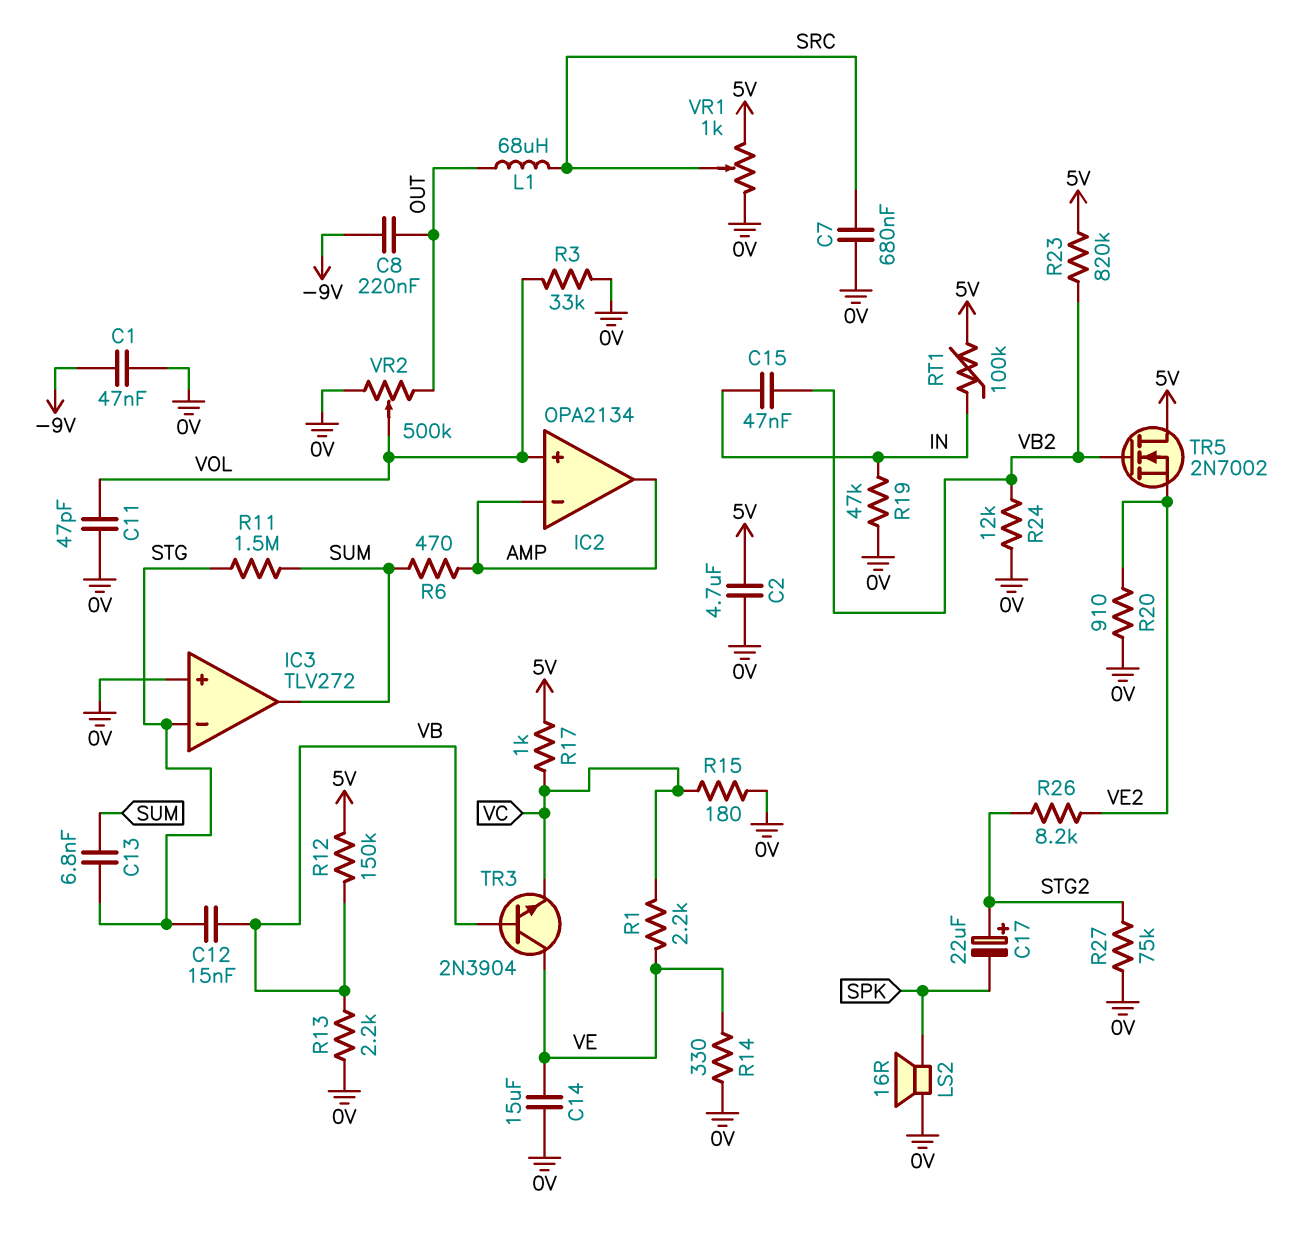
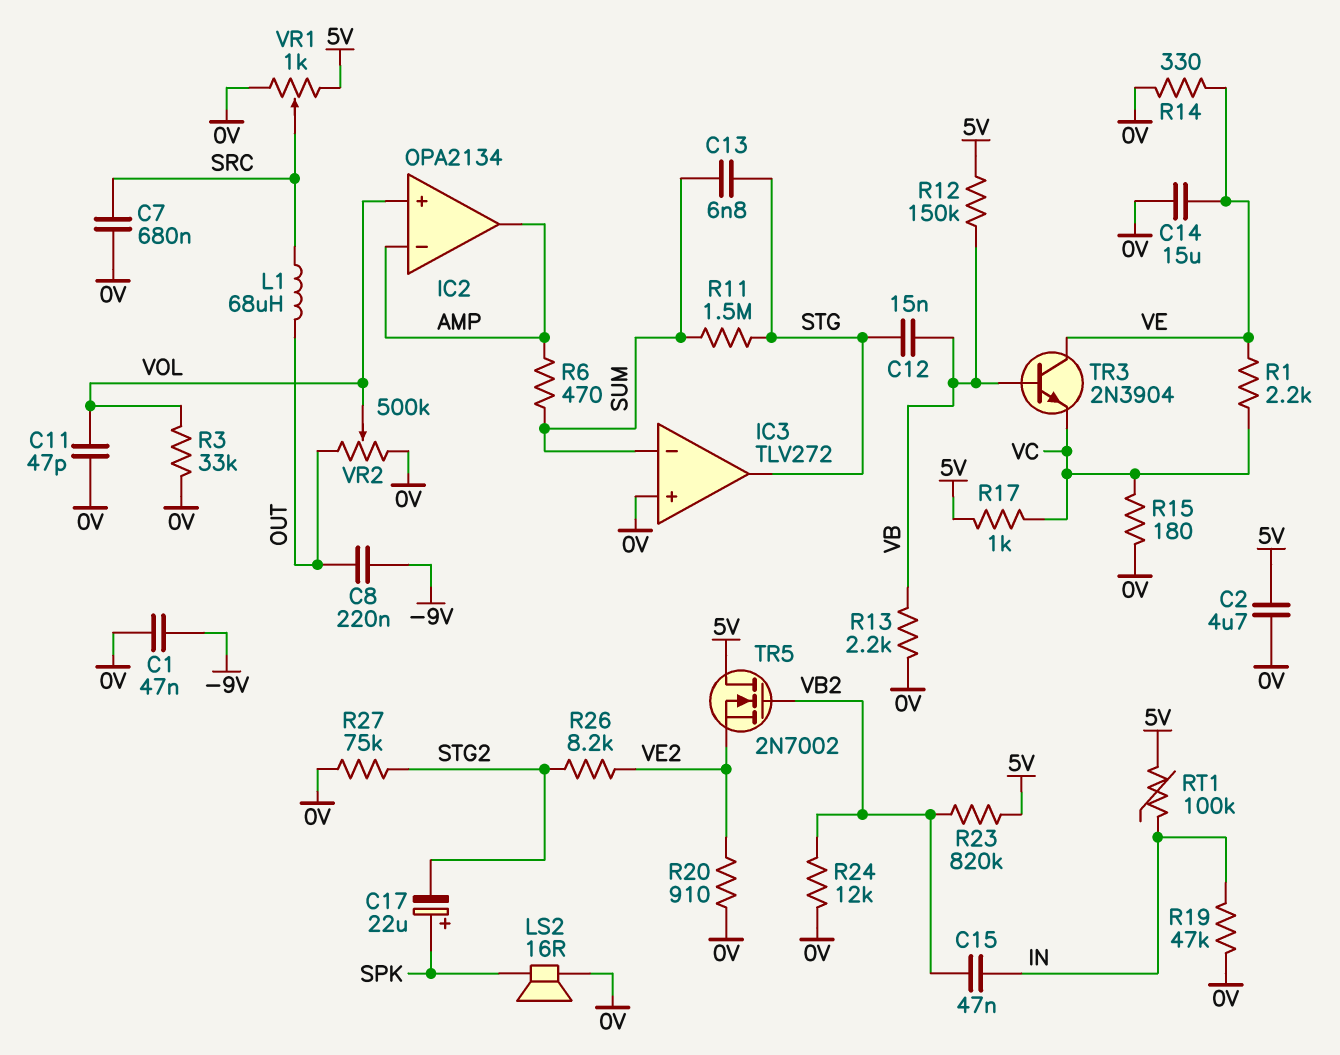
C17: 22uF (plus STG2, minus SPK) -> 22uF (plus SPK, minus STG2)
IC3 pin in-: STG -> SUM
IC3 pin out: SUM -> STG

